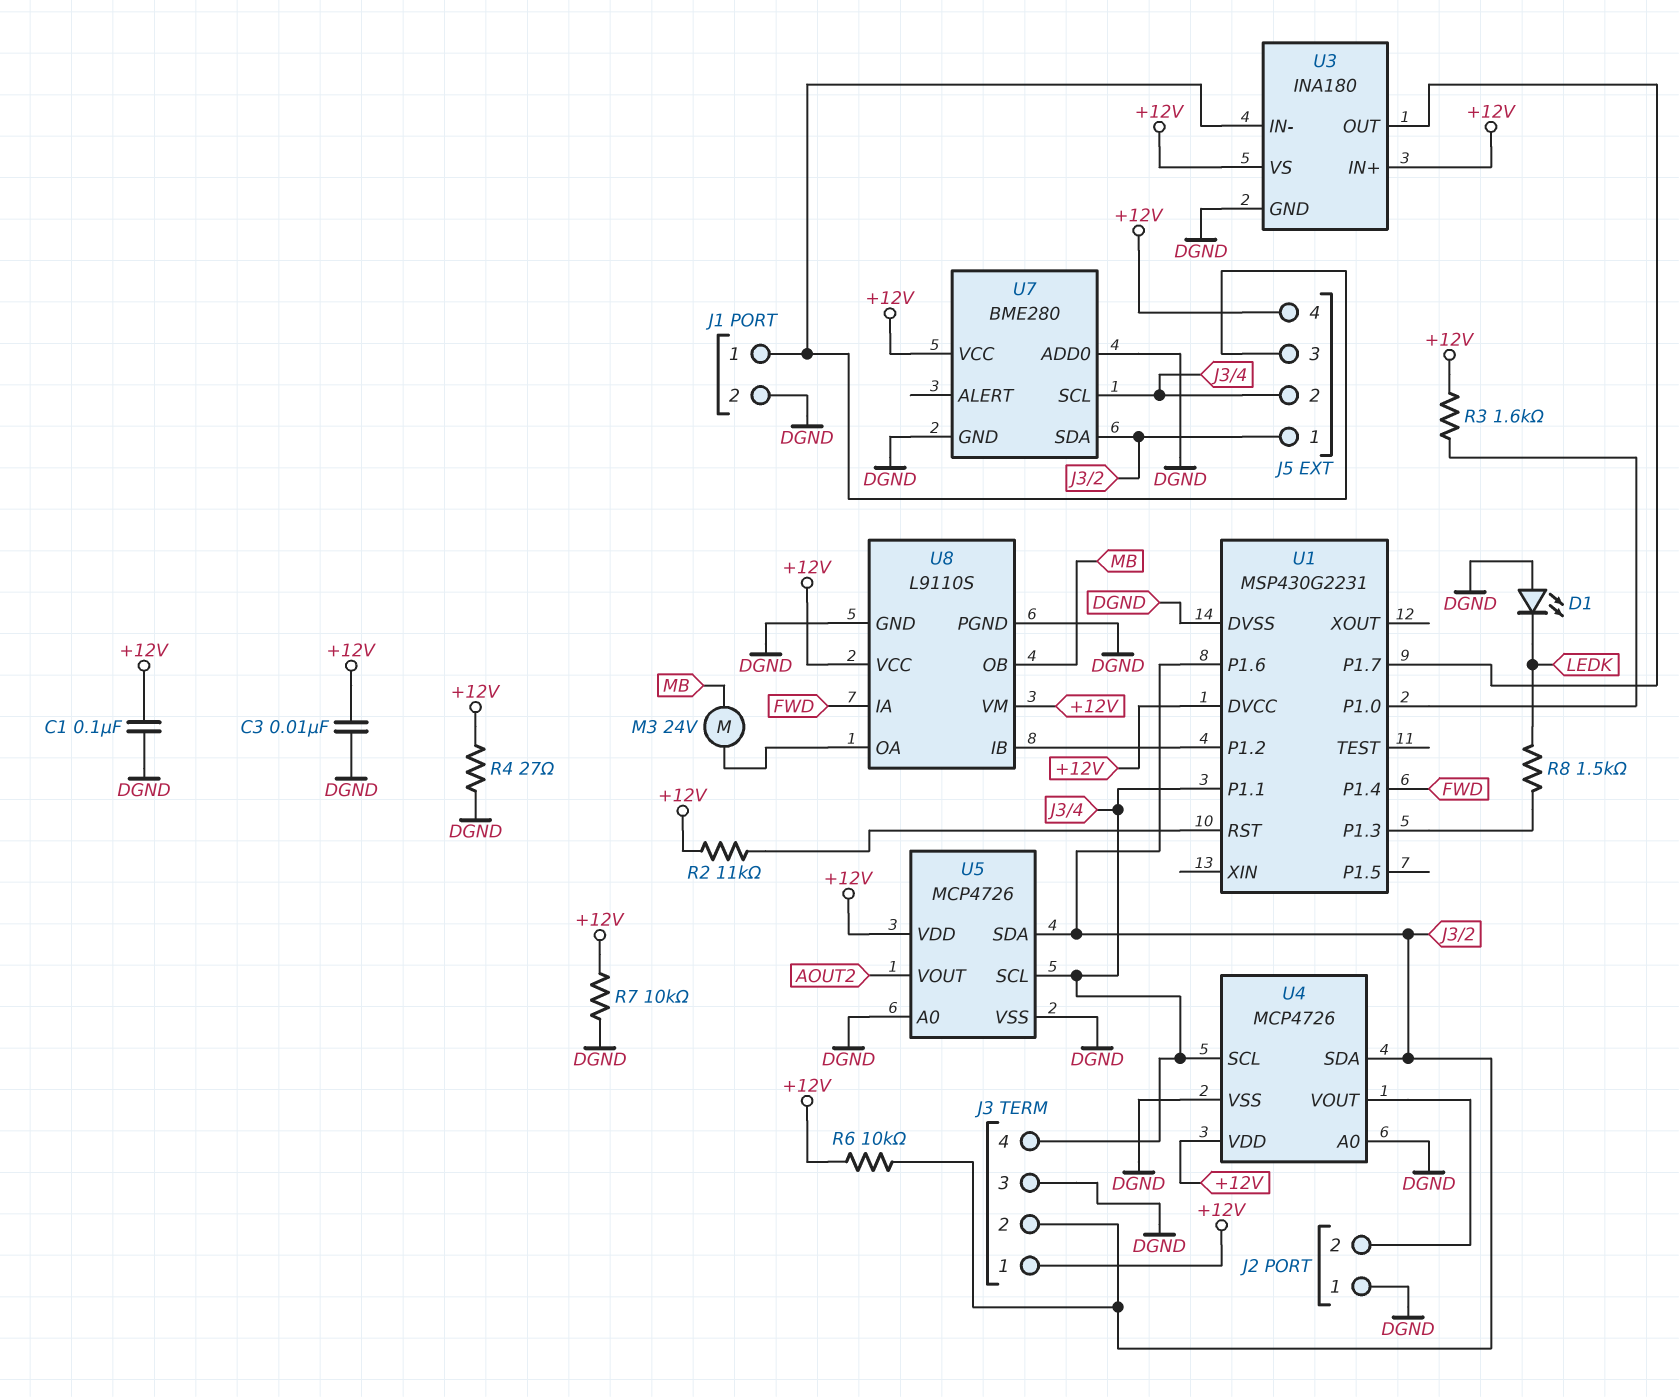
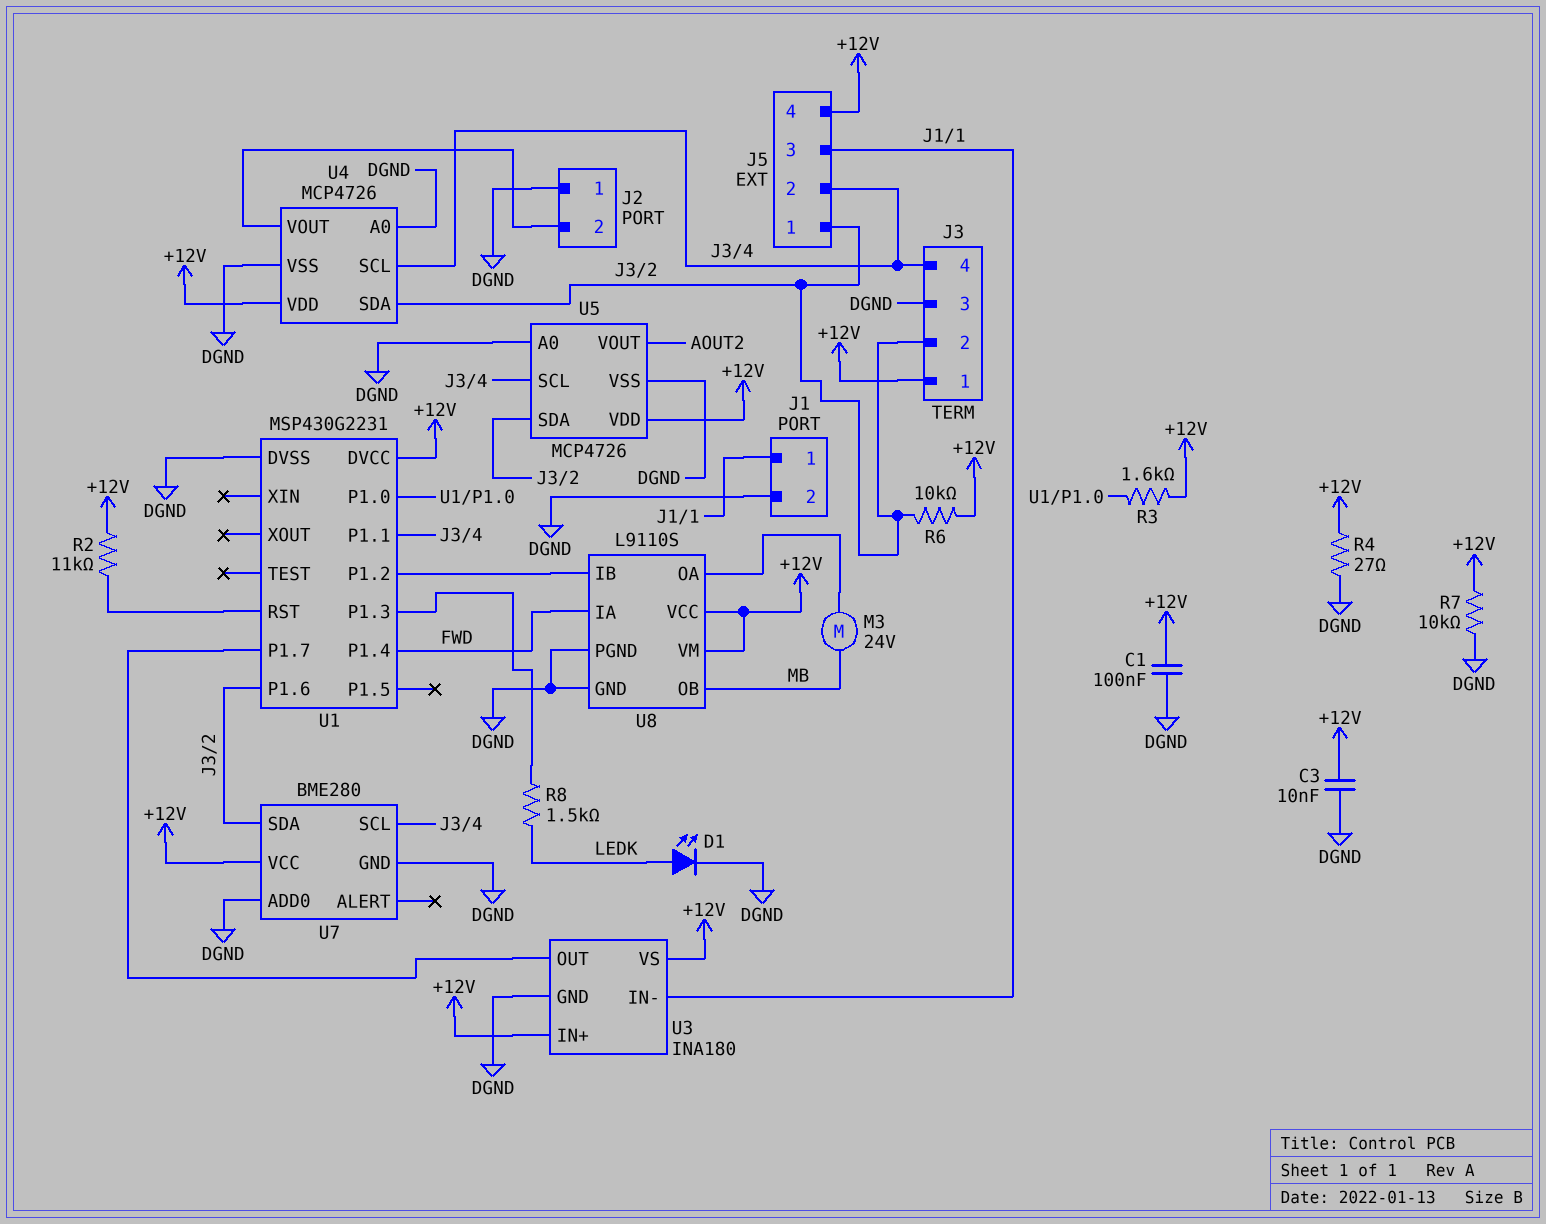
D1: LED (A DGND, K LEDK) -> LED (A LEDK, K DGND)

